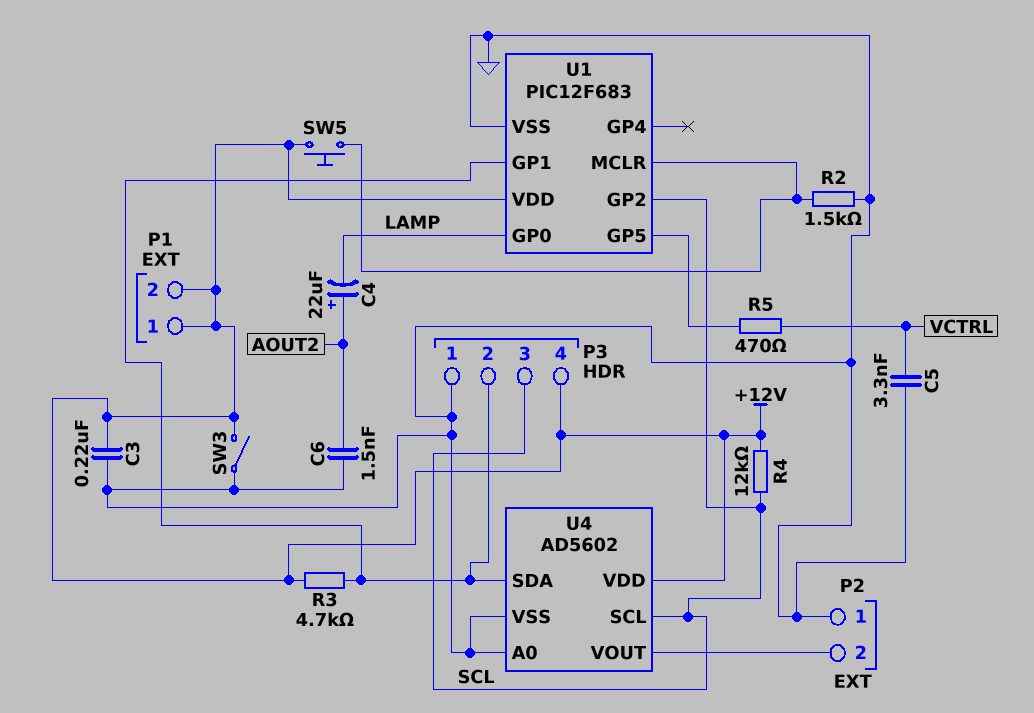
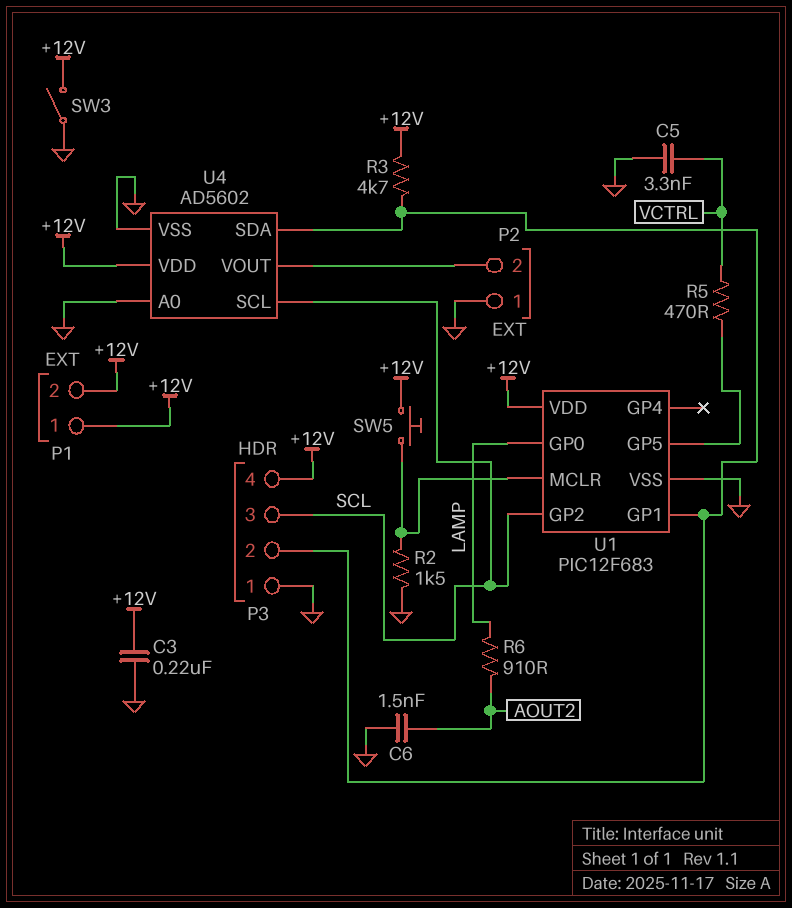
C4: 22uF (plus AOUT2, minus LAMP) -> none
R4: 12k (+12V, SCL) -> none
R6: none -> 910 (AOUT2, LAMP)

